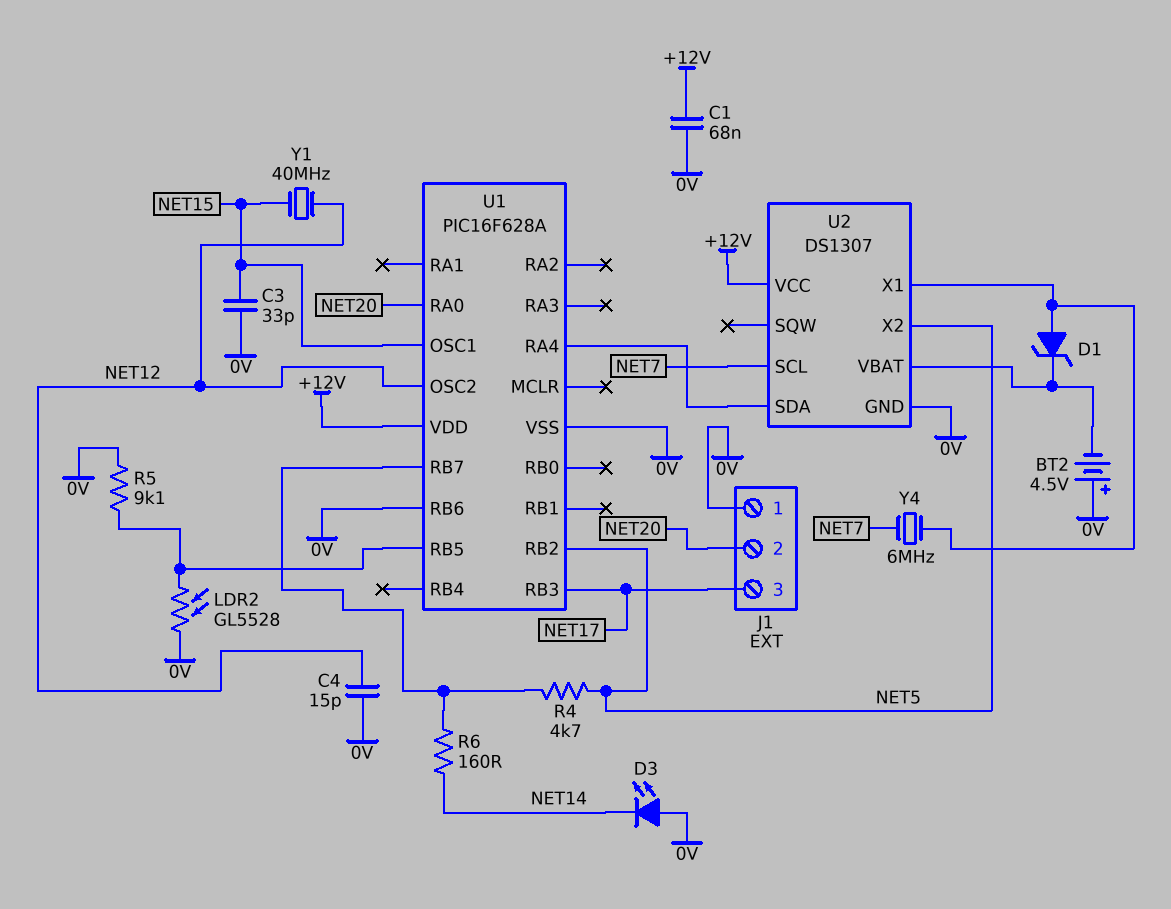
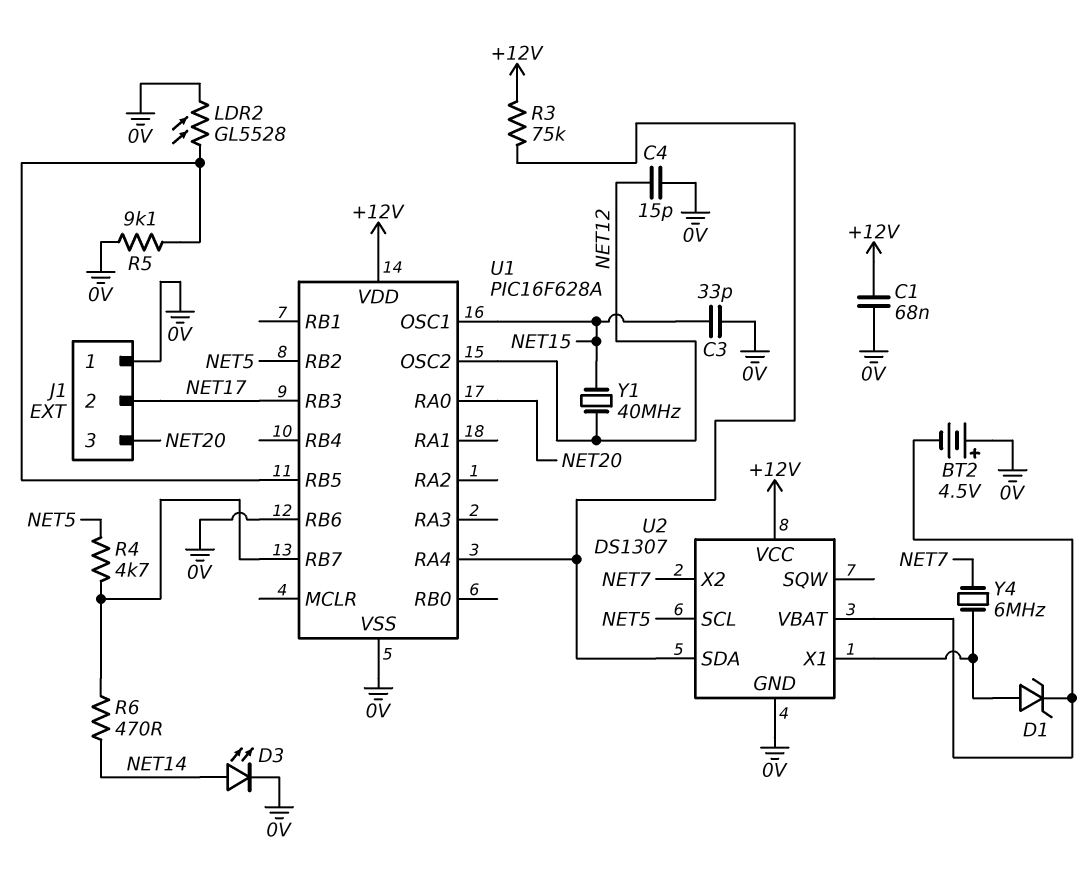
D3: LED (A 0V, K NET14) -> LED (A NET14, K 0V)
J1 pin 2: NET20 -> NET17
J1 pin 3: NET17 -> NET20
R3: none -> 75k (+12V, U1/RA4)
R6: 160 (NET14, U1/RB7) -> 470 (NET14, U1/RB7)
U2 pin SCL: NET7 -> NET5
U2 pin X2: NET5 -> NET7

